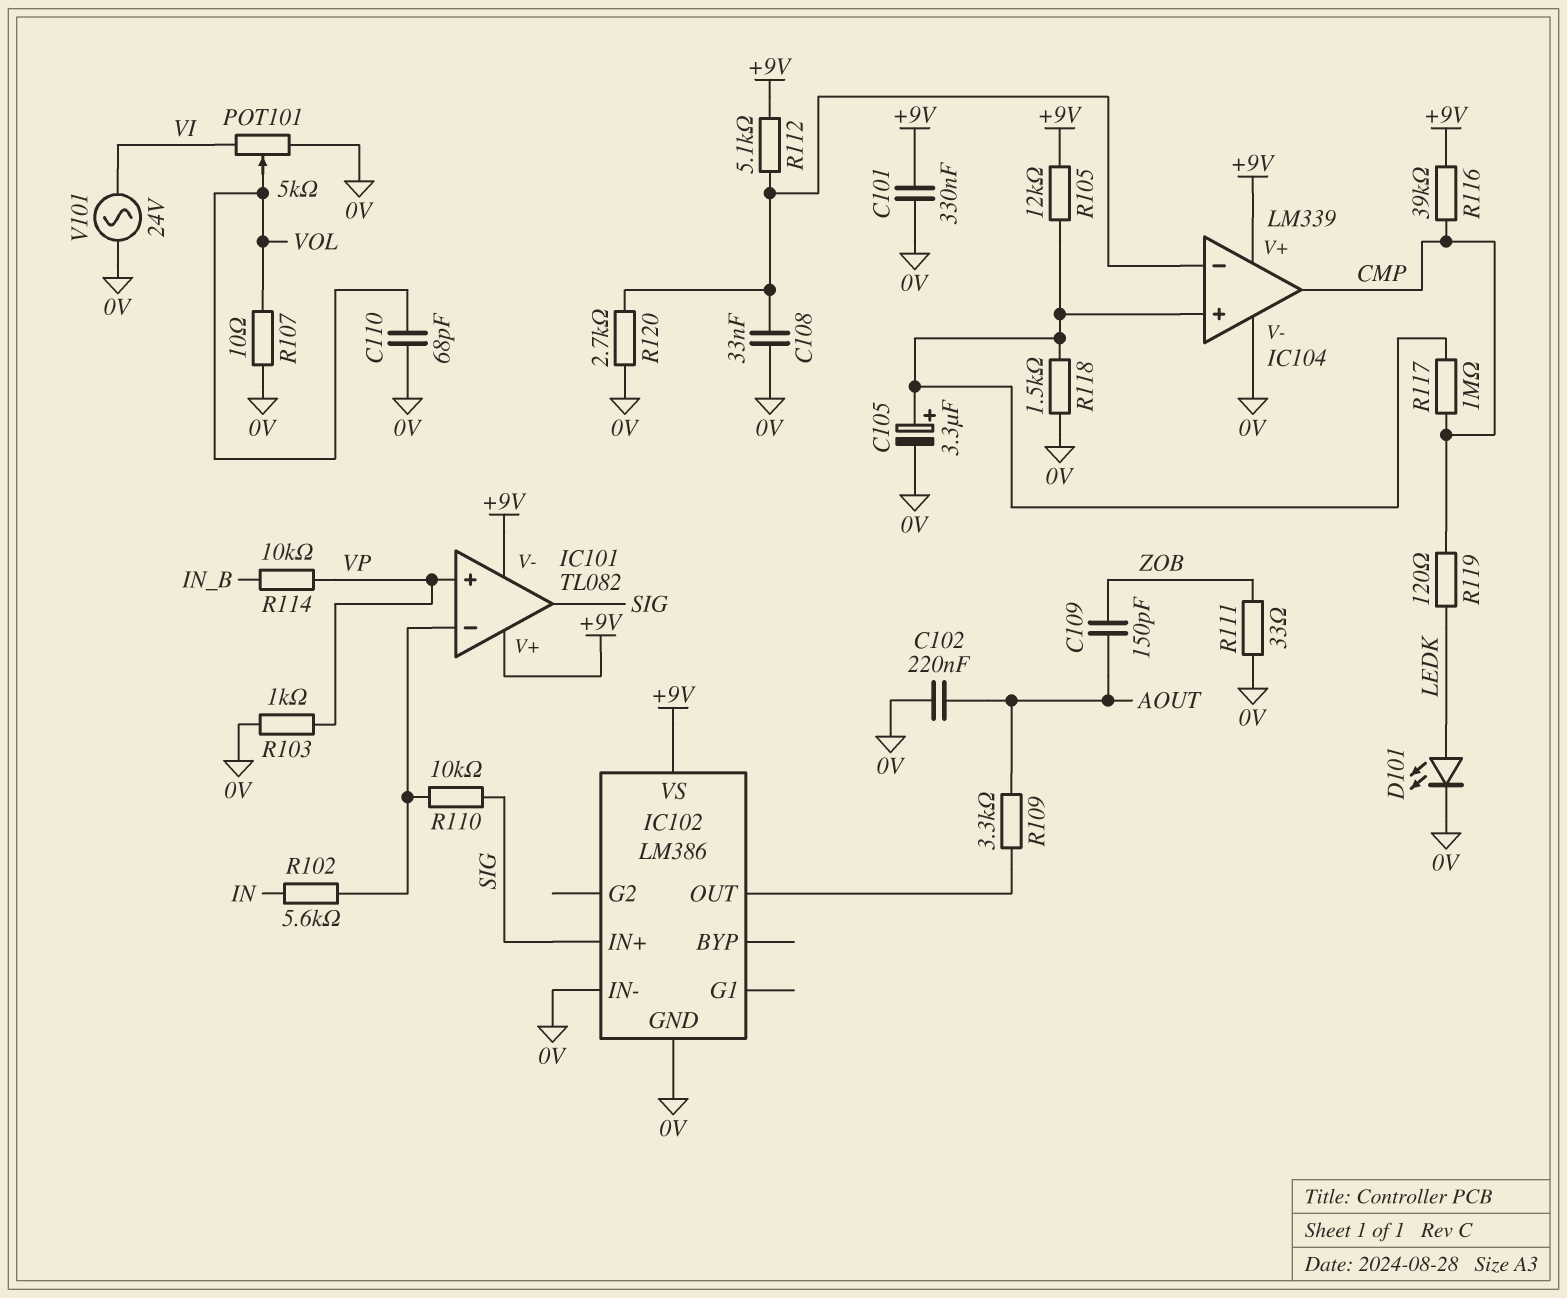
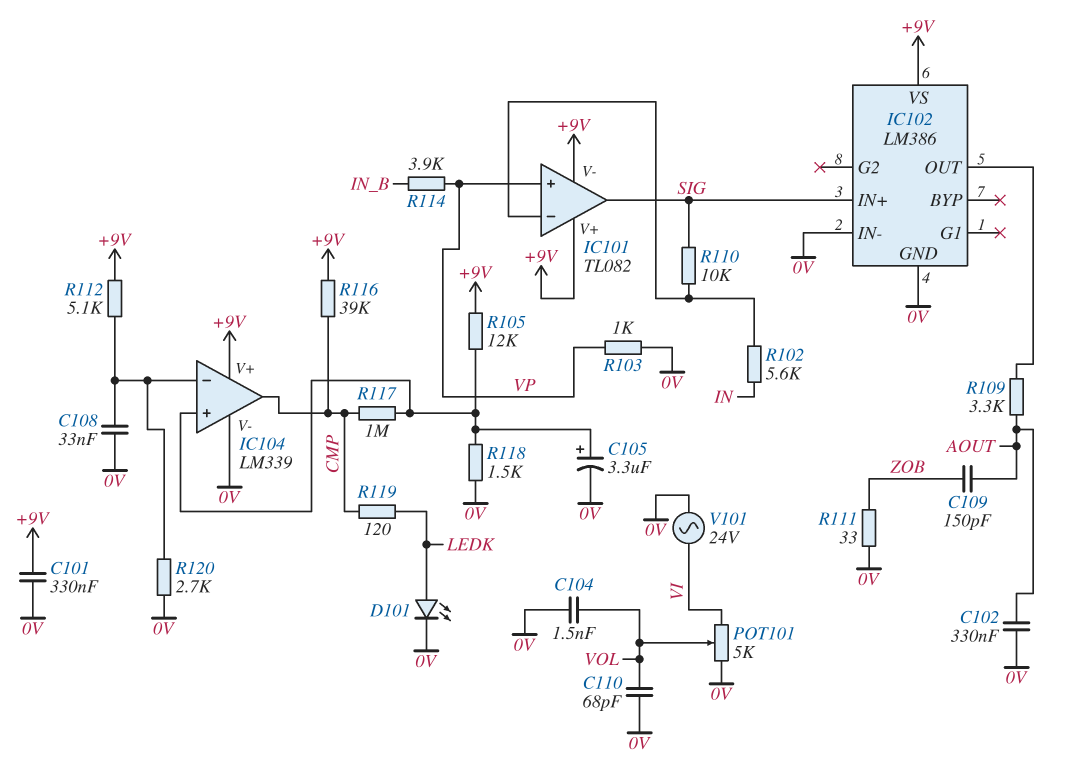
C102: 220nF (0V, AOUT) -> 330nF (0V, AOUT)
C104: none -> 1.5nF (0V, VOL)
R107: 10 (0V, VOL) -> none
R114: 10k (IN_B, VP) -> 3.9k (IN_B, VP)

